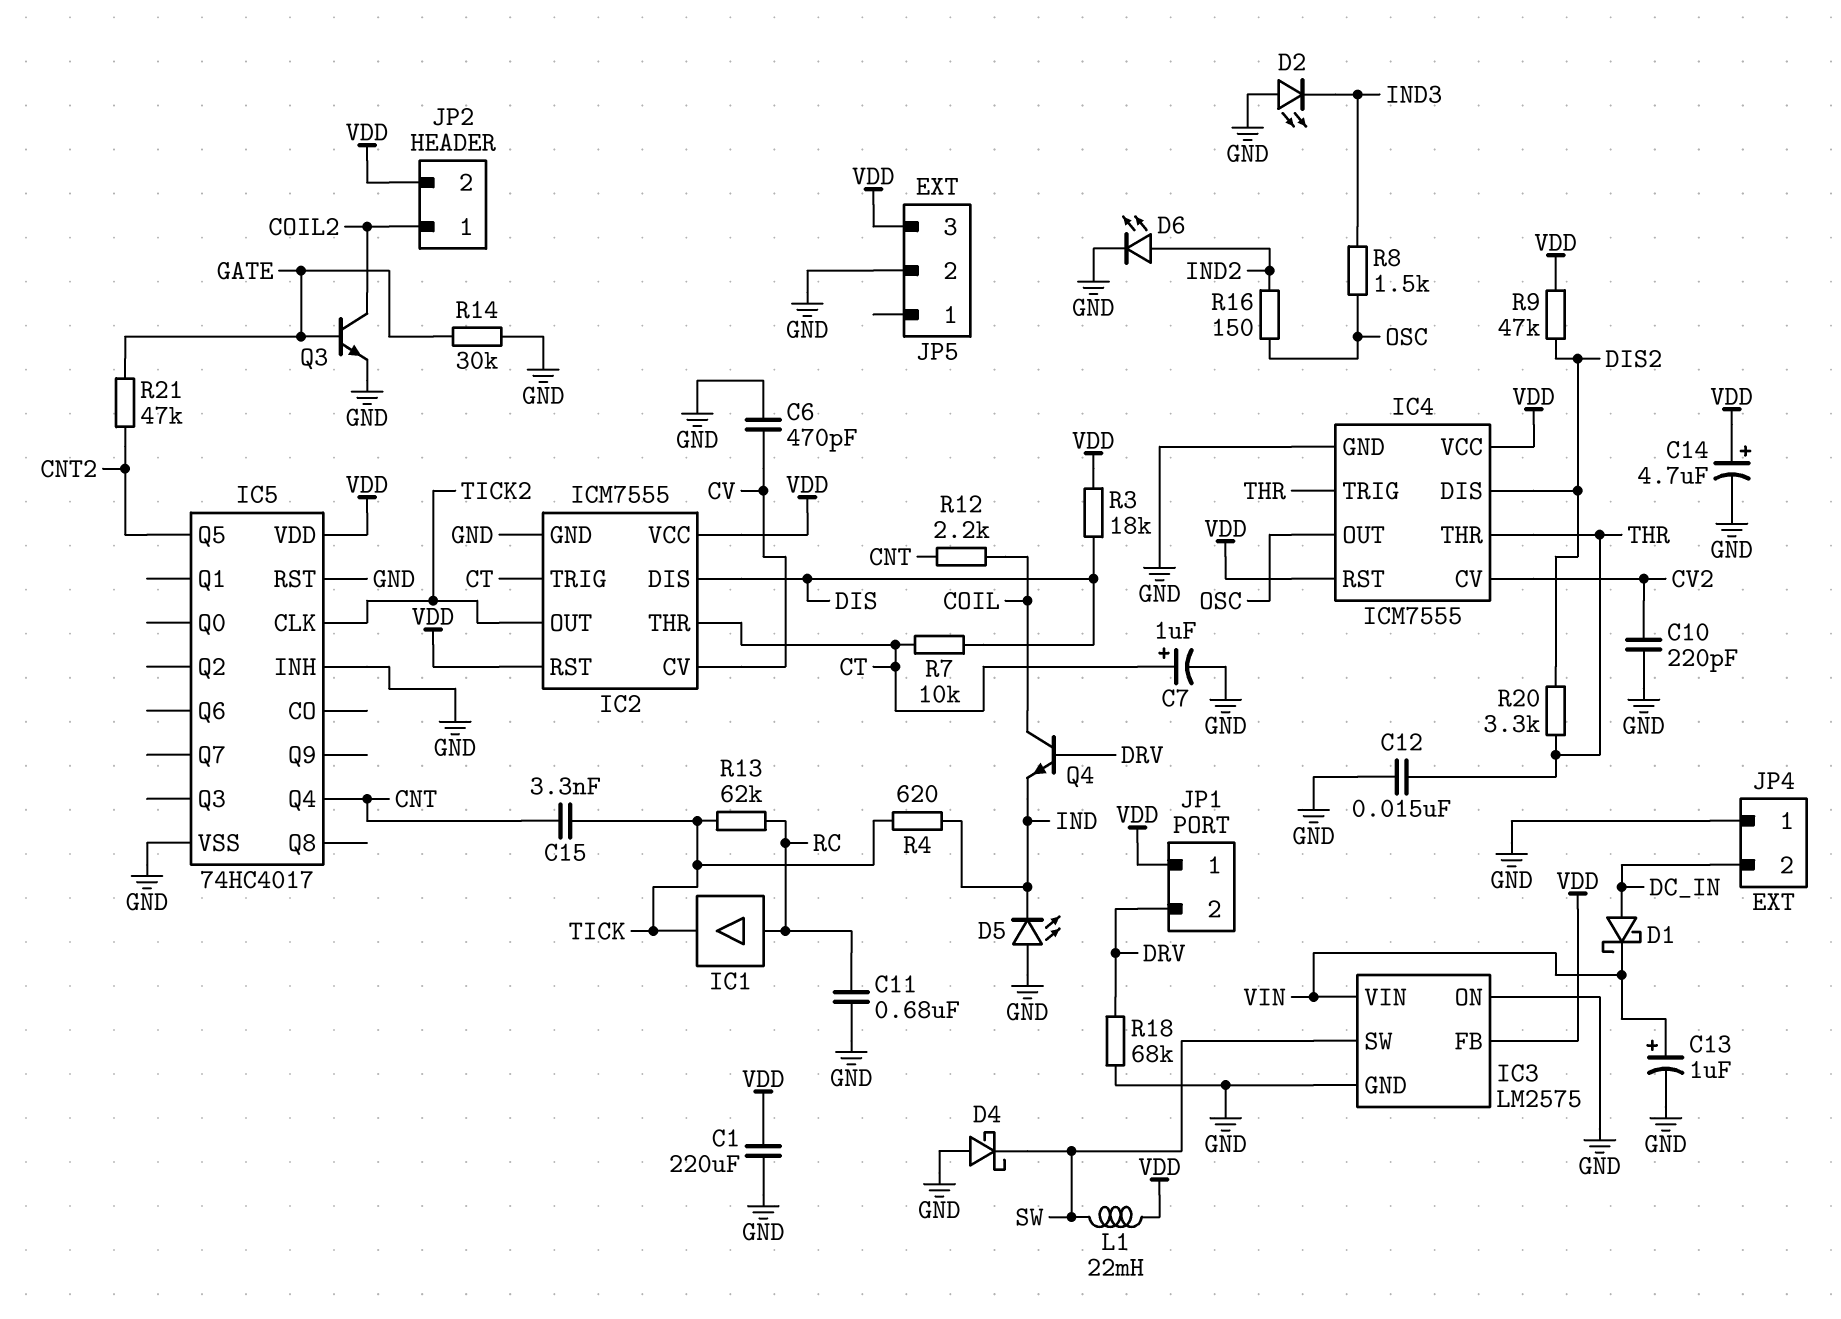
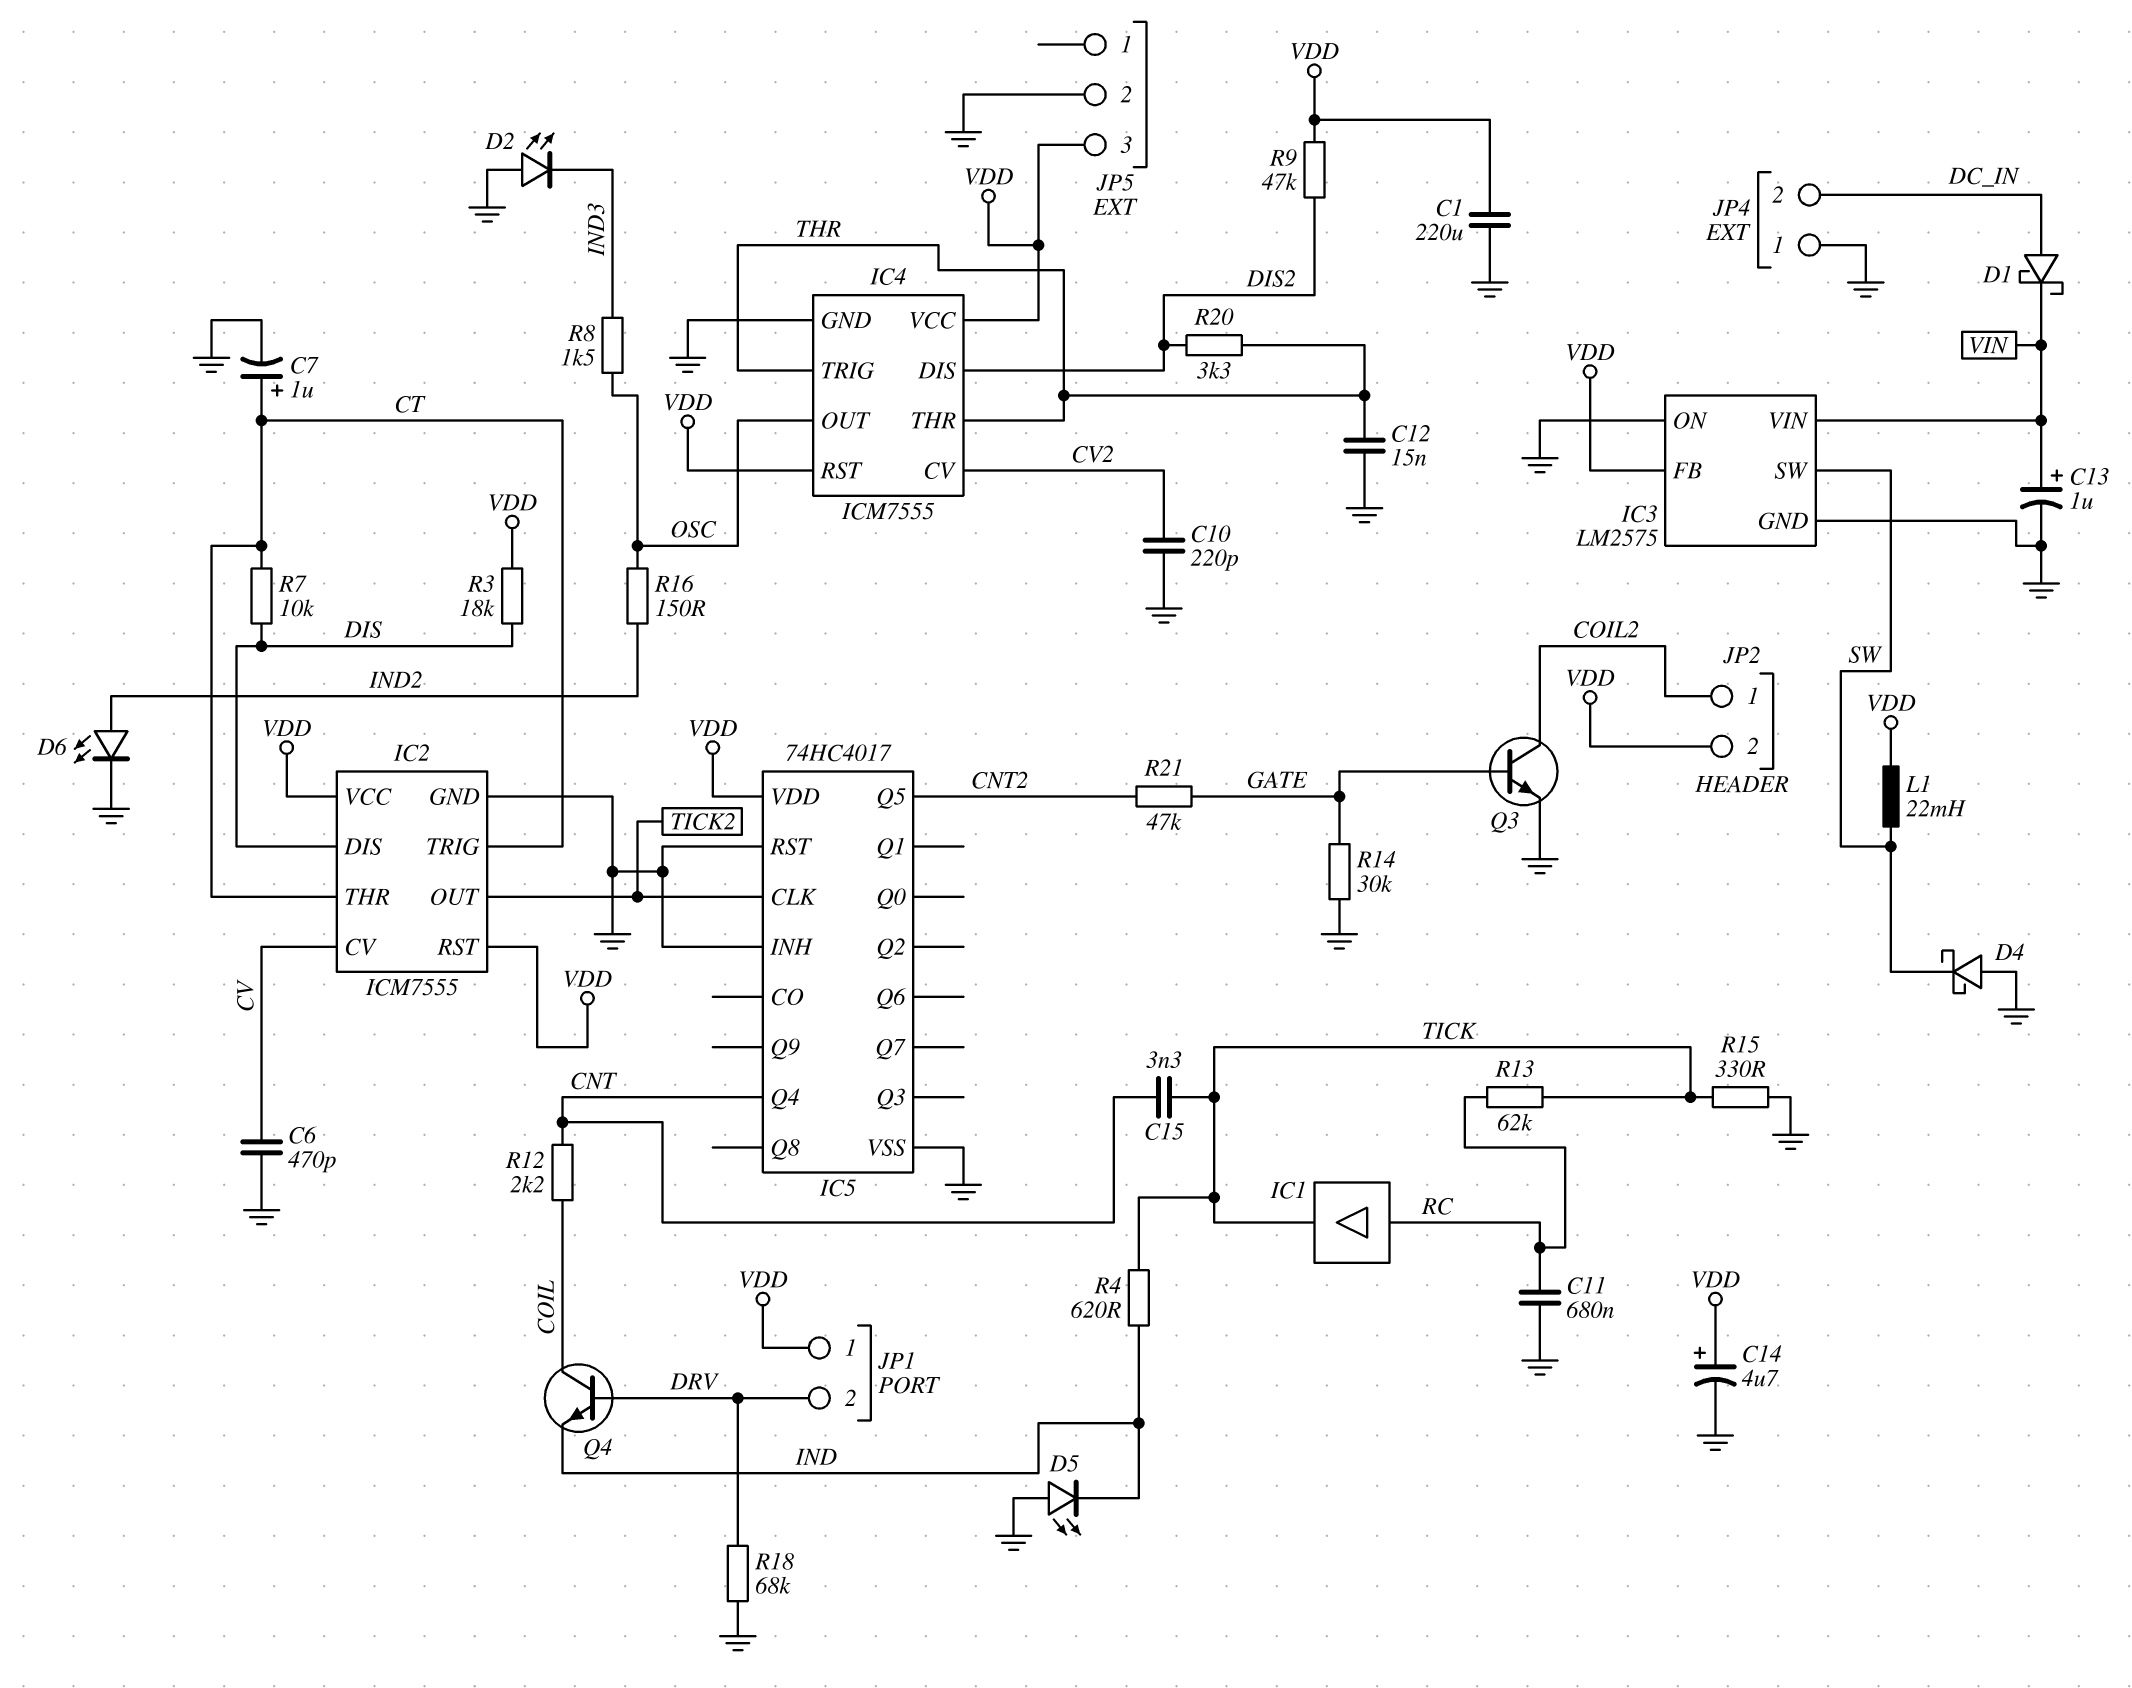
R15: none -> 330 (GND, TICK)

